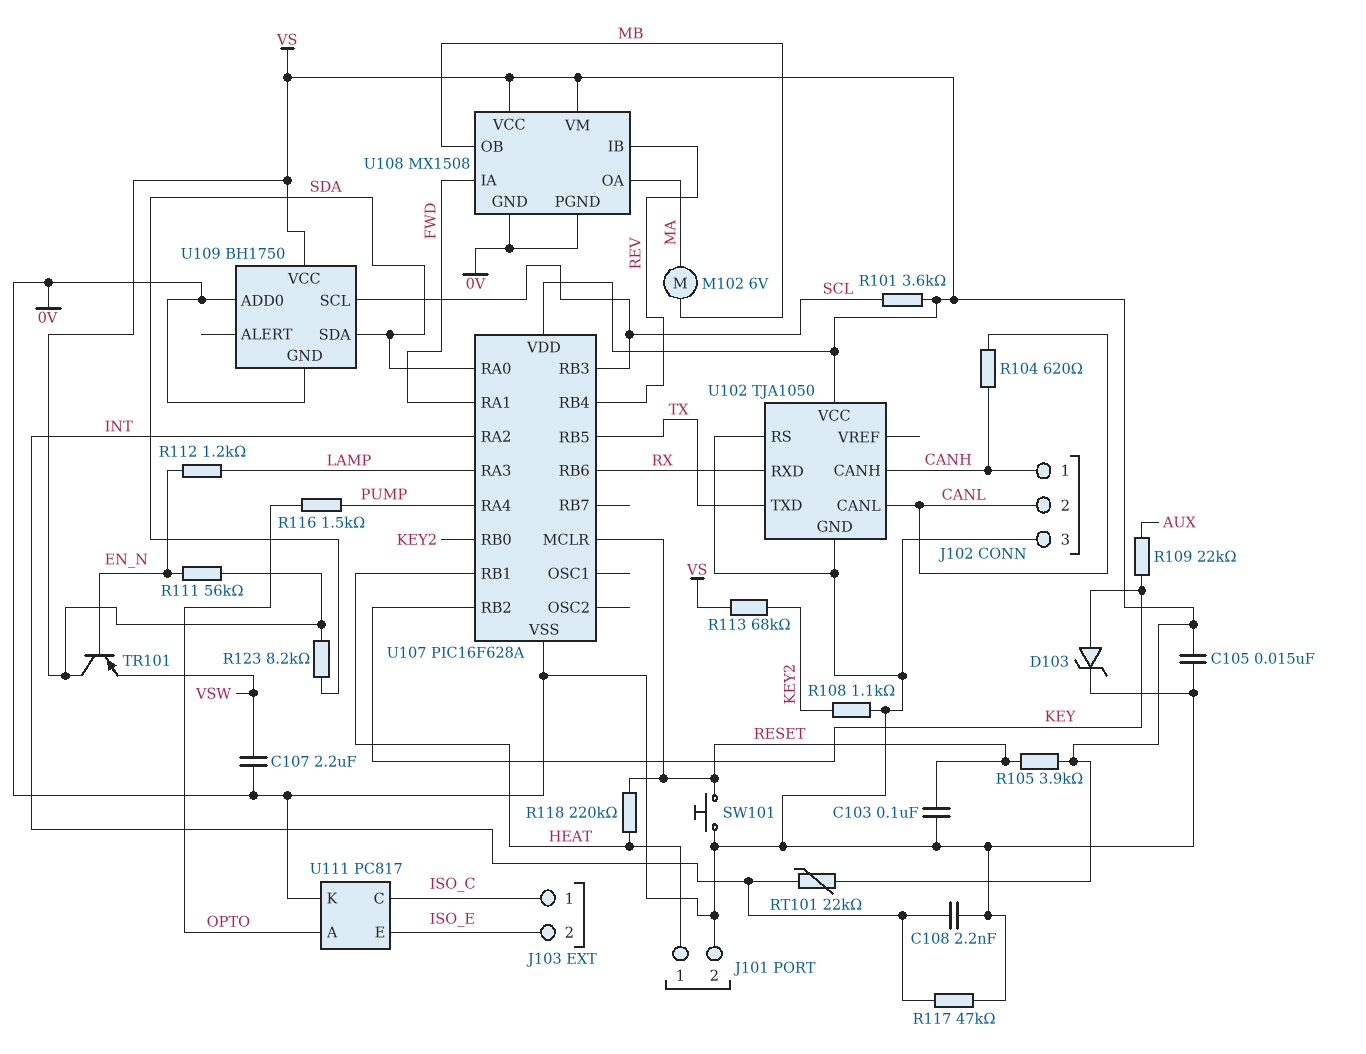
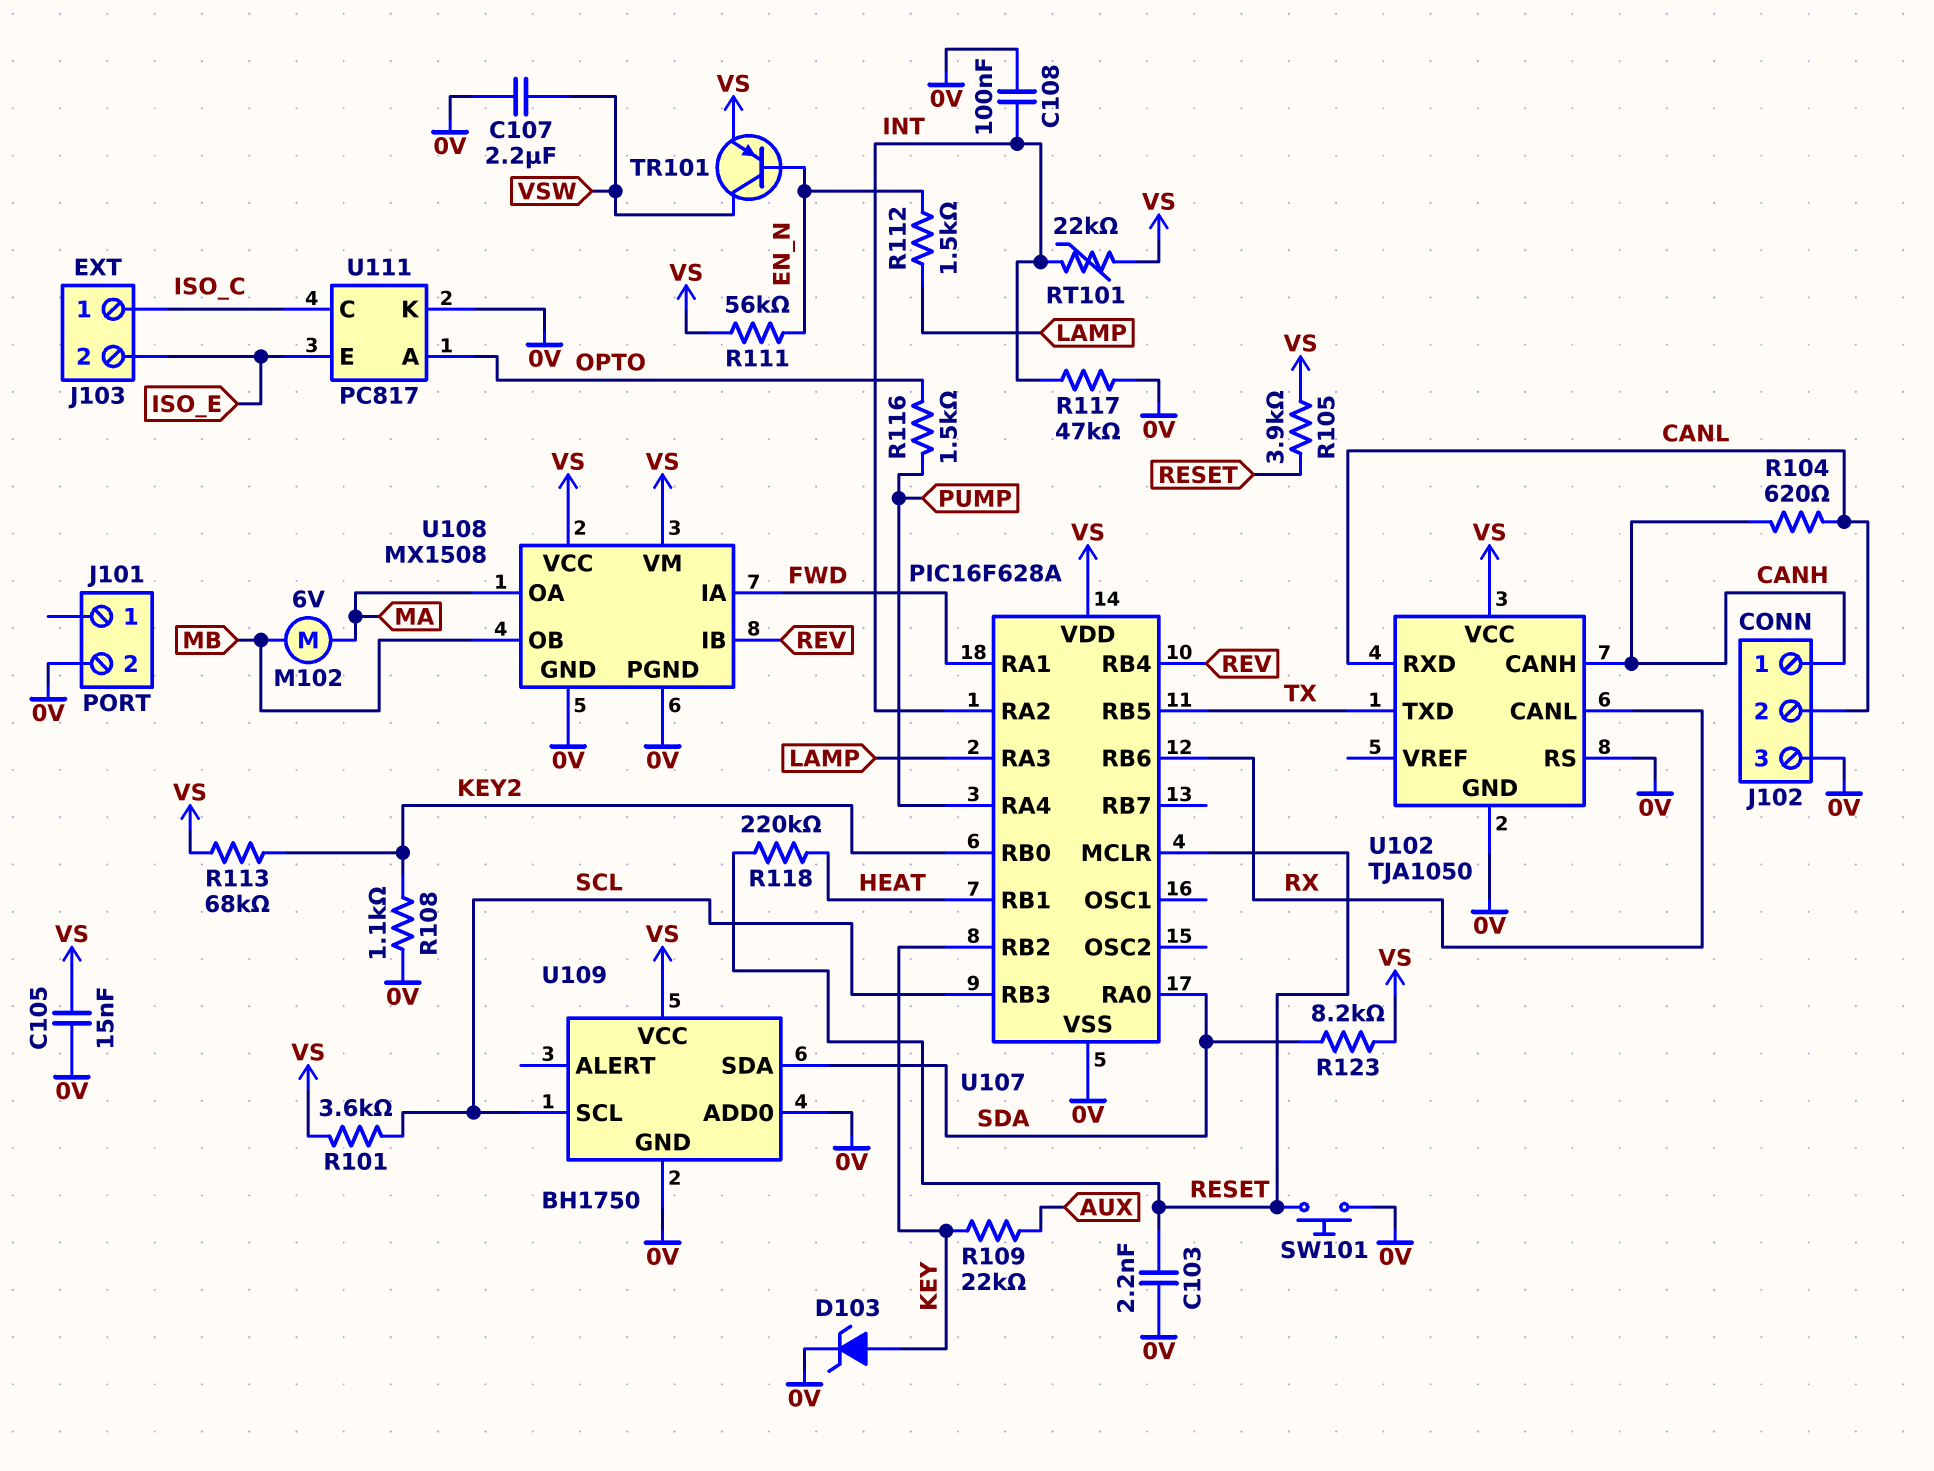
C103: 100nF (0V, RESET) -> 2.2nF (0V, RESET)
C108: 2.2nF (0V, INT) -> 100nF (0V, INT)
J101 pin 1: HEAT -> none
R112: 1.2k (EN_N, LAMP) -> 1.5k (EN_N, LAMP)
TR101: PNP (B EN_N, C VS, E VSW) -> PNP (B EN_N, C VSW, E VS)
U102 pin CANL: CANL -> RX
U102 pin RXD: RX -> CANL

